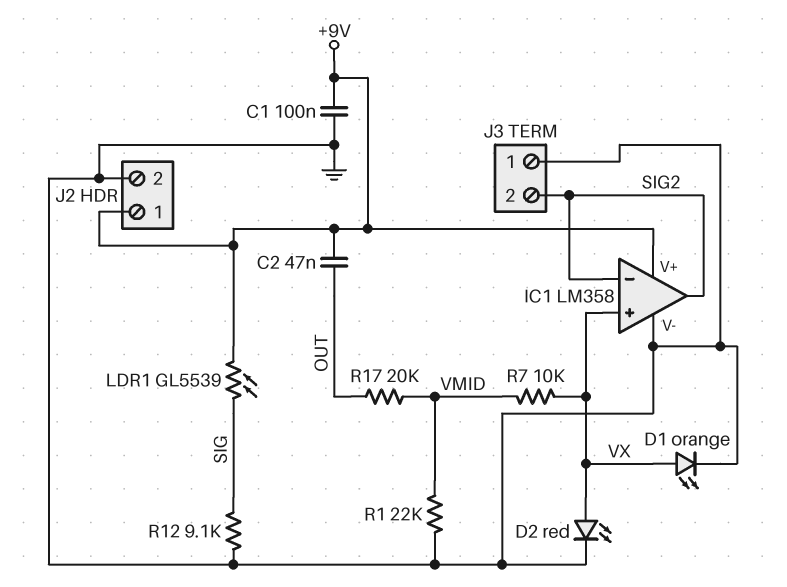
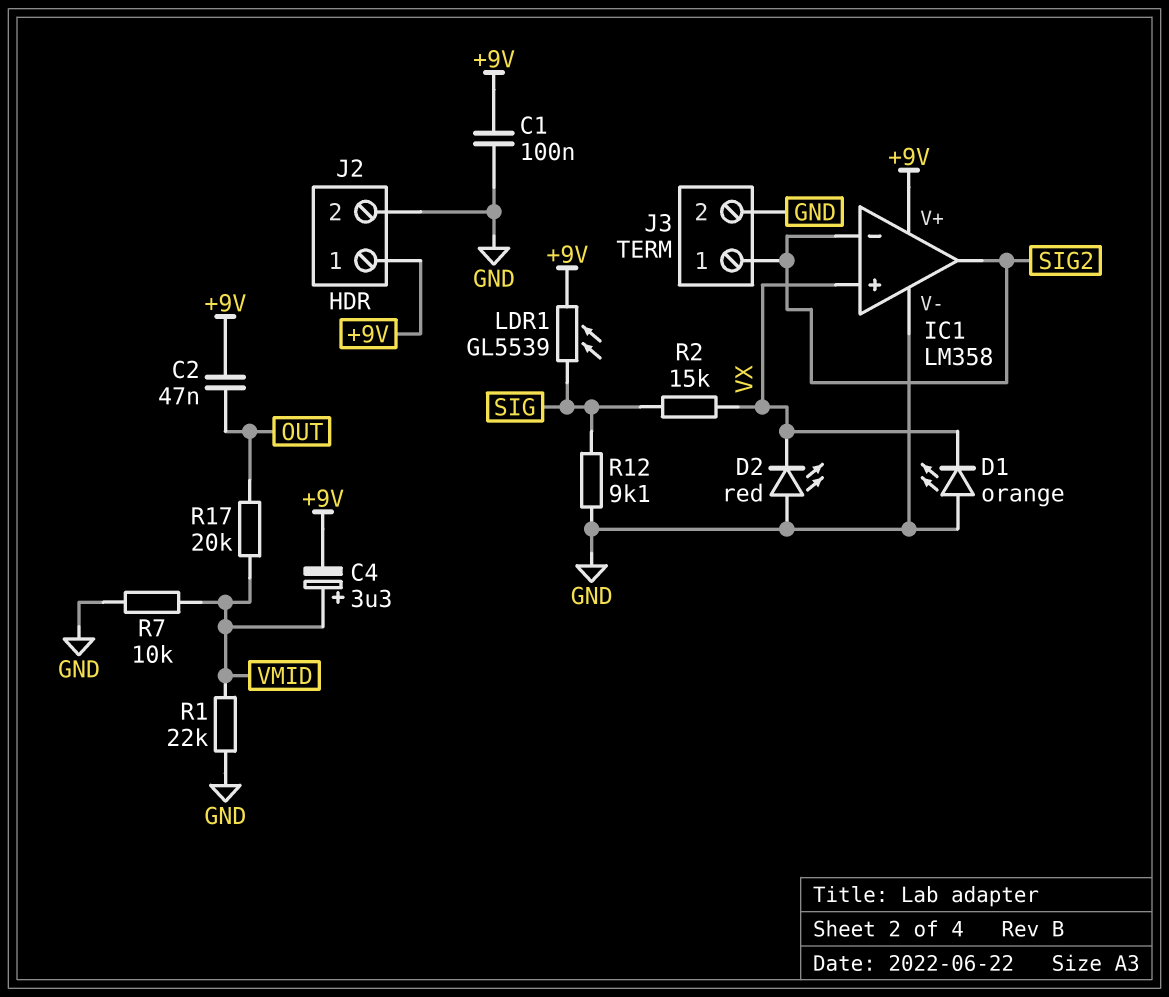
C4: none -> 3.3uF (plus VMID, minus +9V)
D1: LED orange (A VX, K GND) -> LED orange (A GND, K VX)
D2: LED red (A VX, K GND) -> LED red (A GND, K VX)
J3 pin 1: GND -> SIG2
J3 pin 2: SIG2 -> GND
R2: none -> 15k (SIG, VX)
R7: 10k (VMID, VX) -> 10k (GND, VMID)

